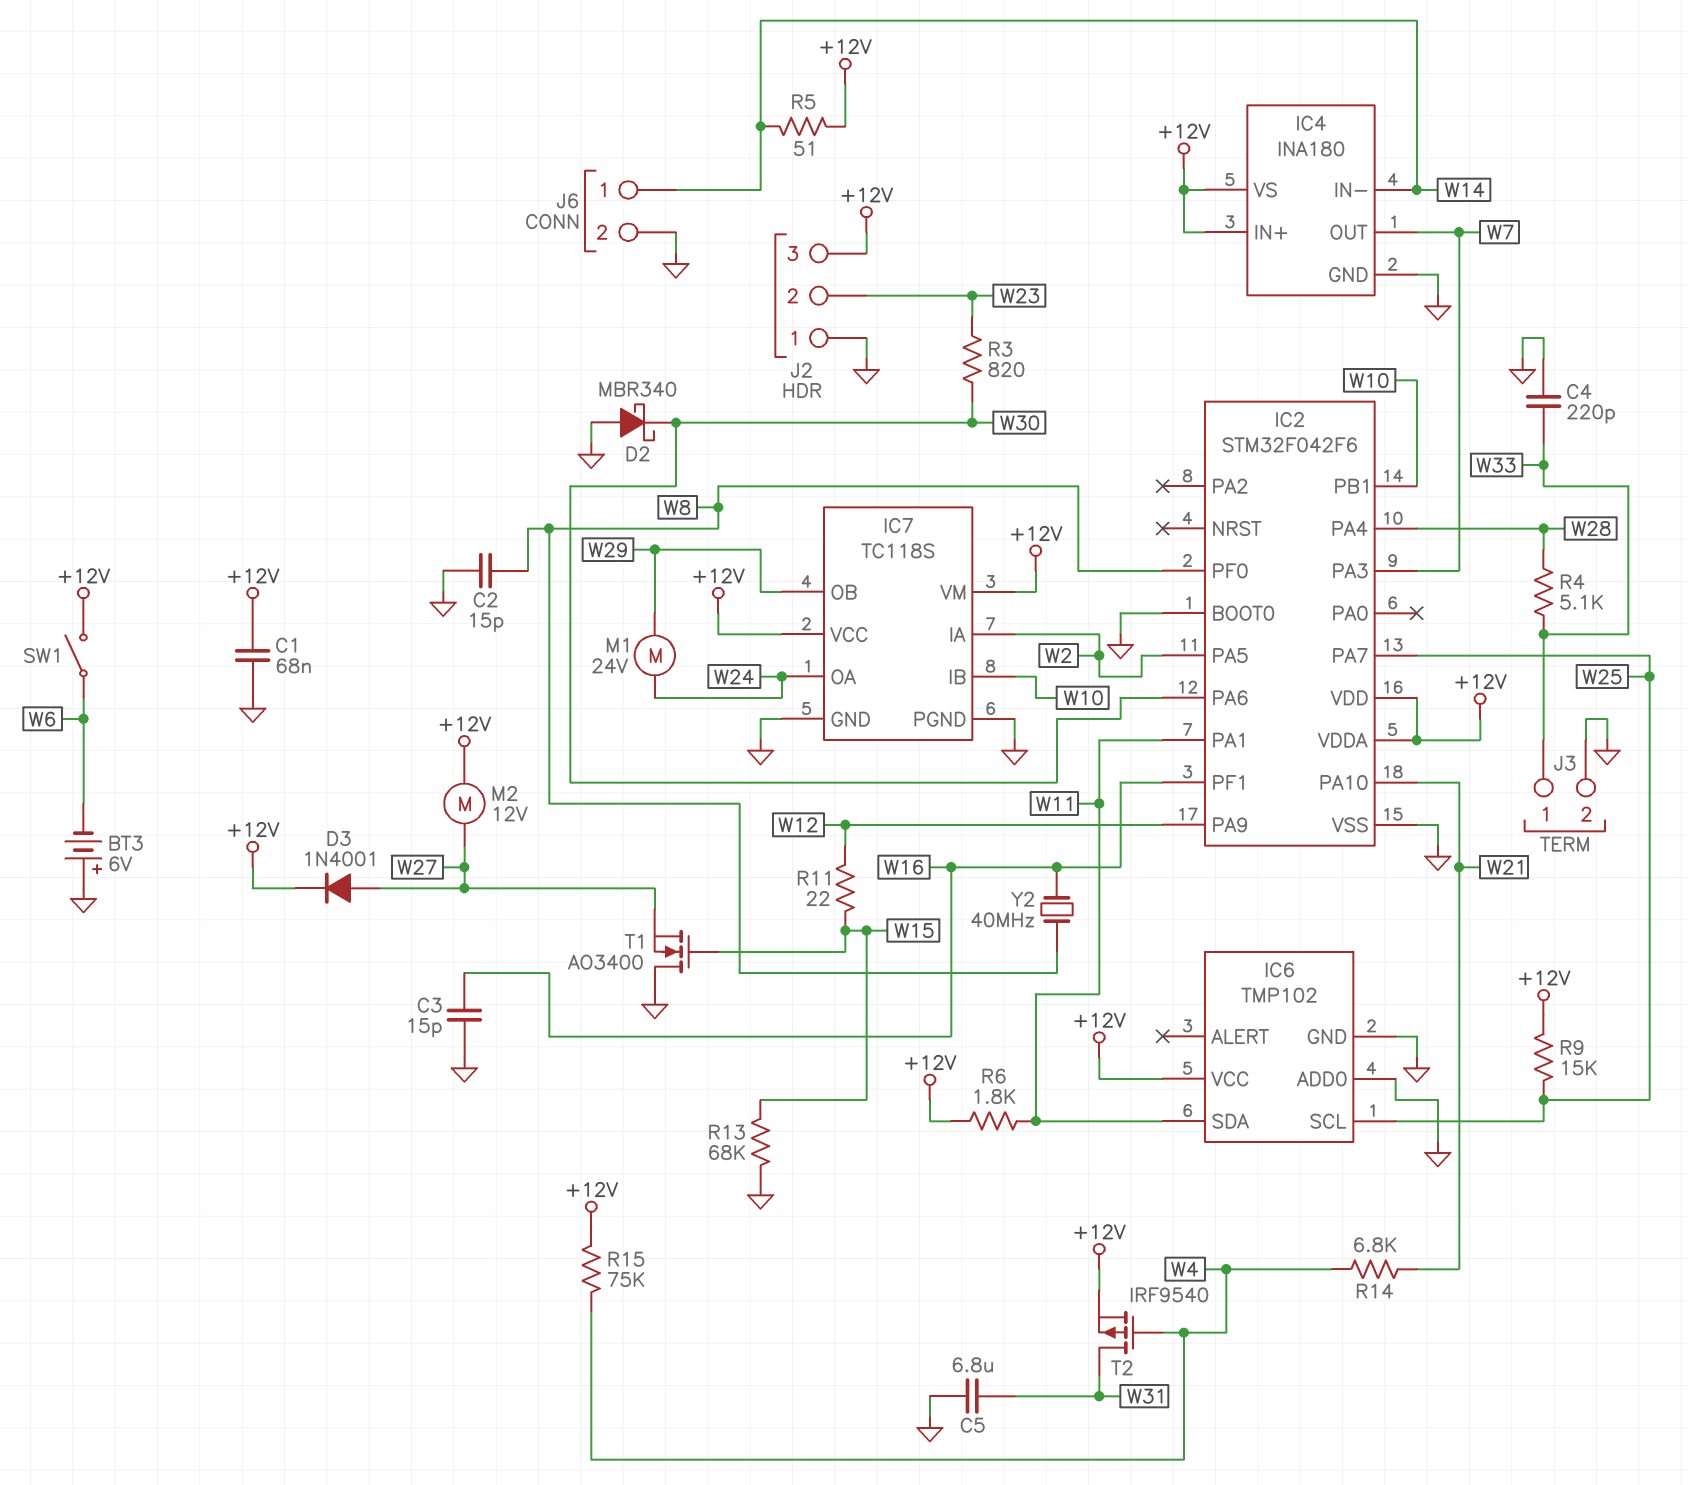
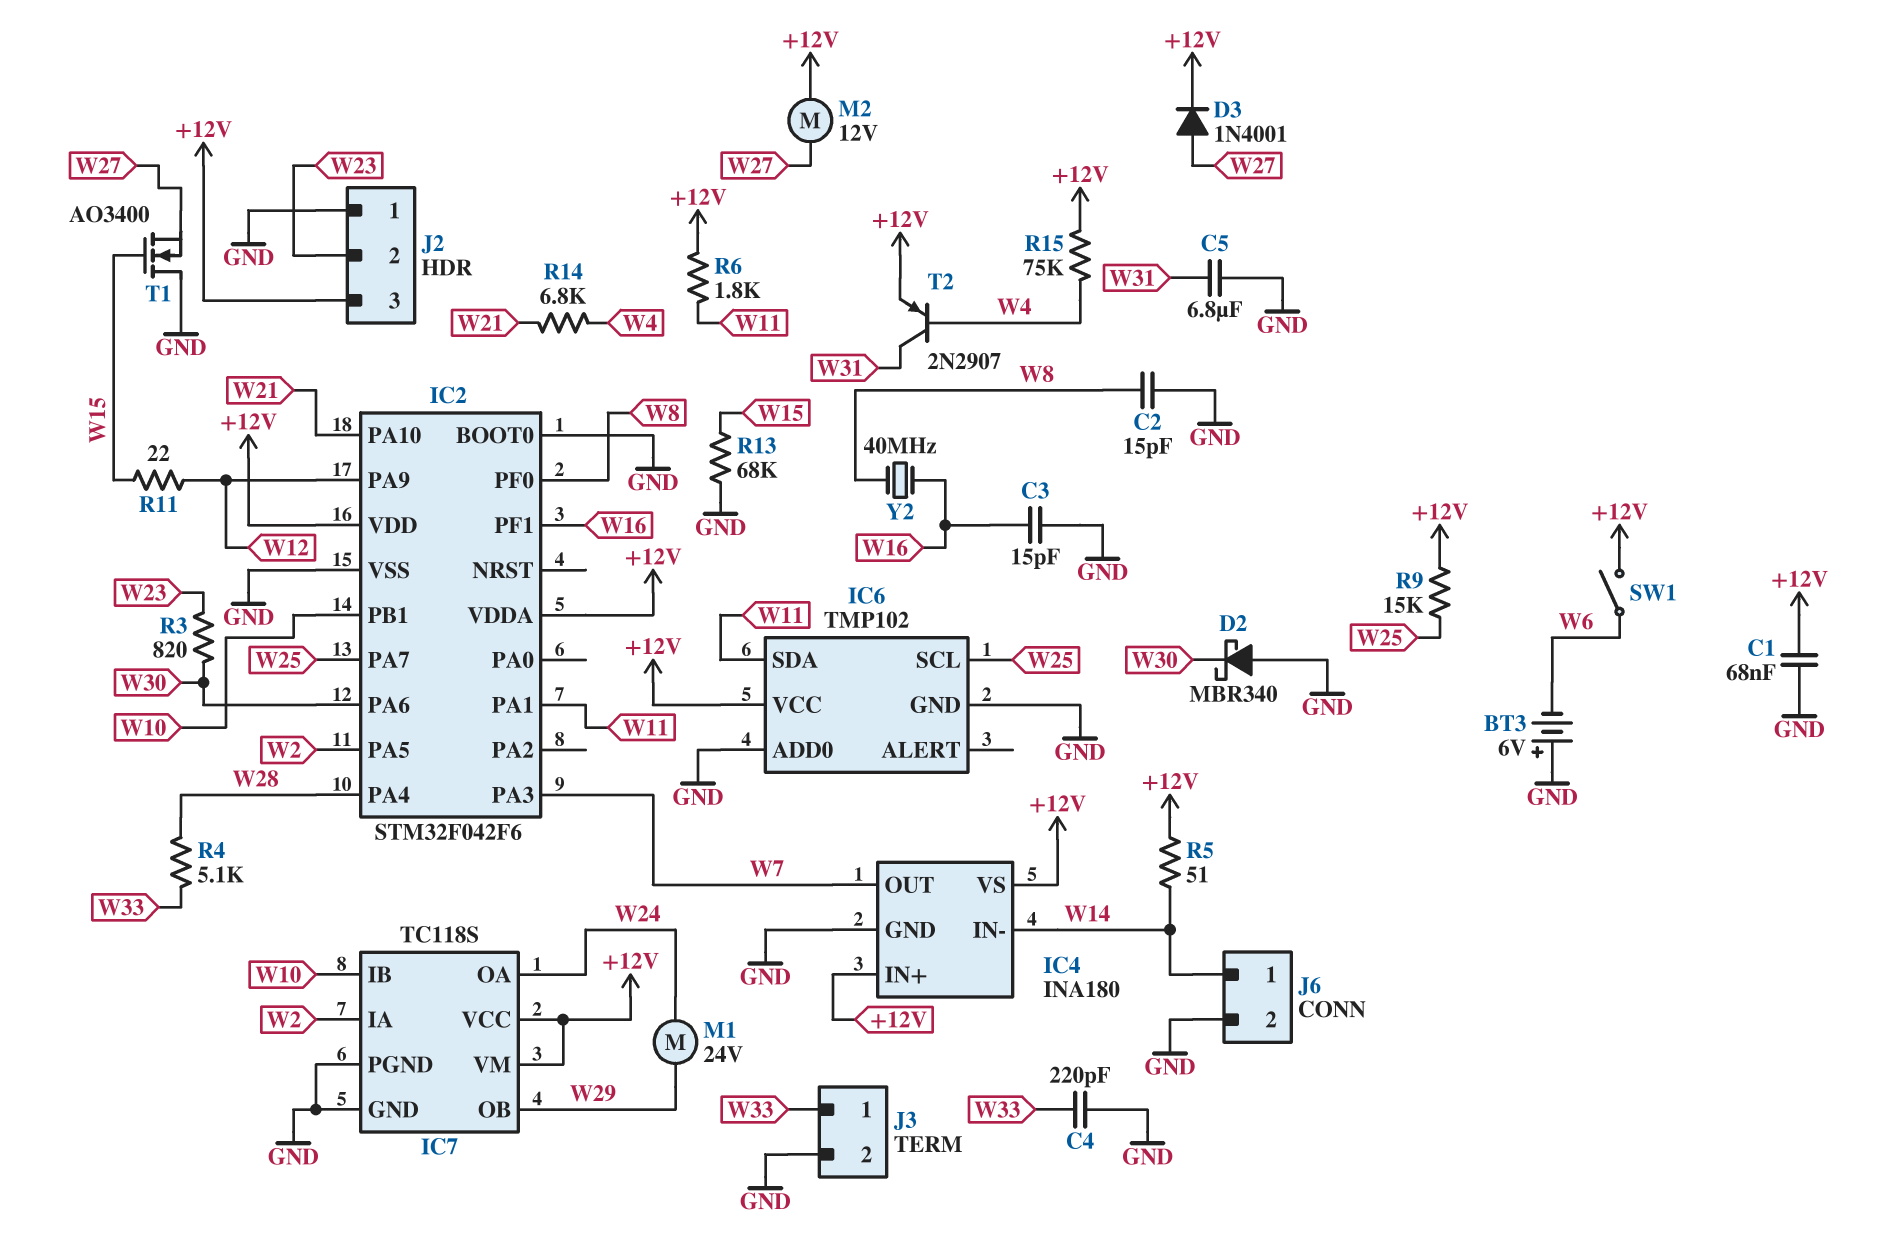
T2: PMOS IRF9540 (G W4, D W31, S +12V) -> PNP 2N2907 (B W4, C W31, E +12V)

